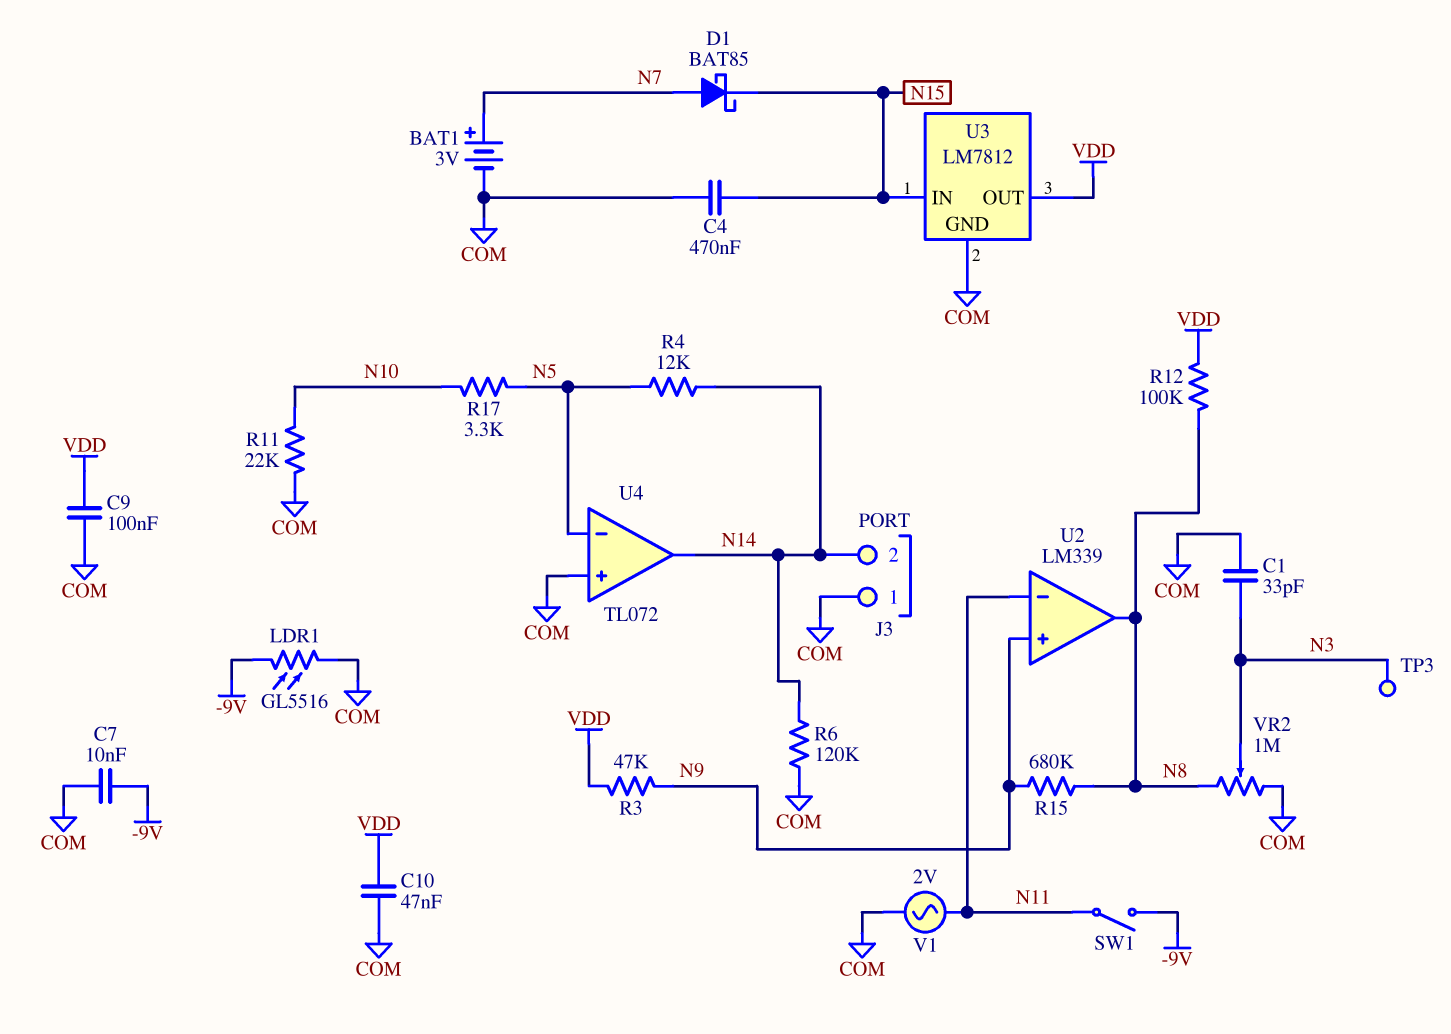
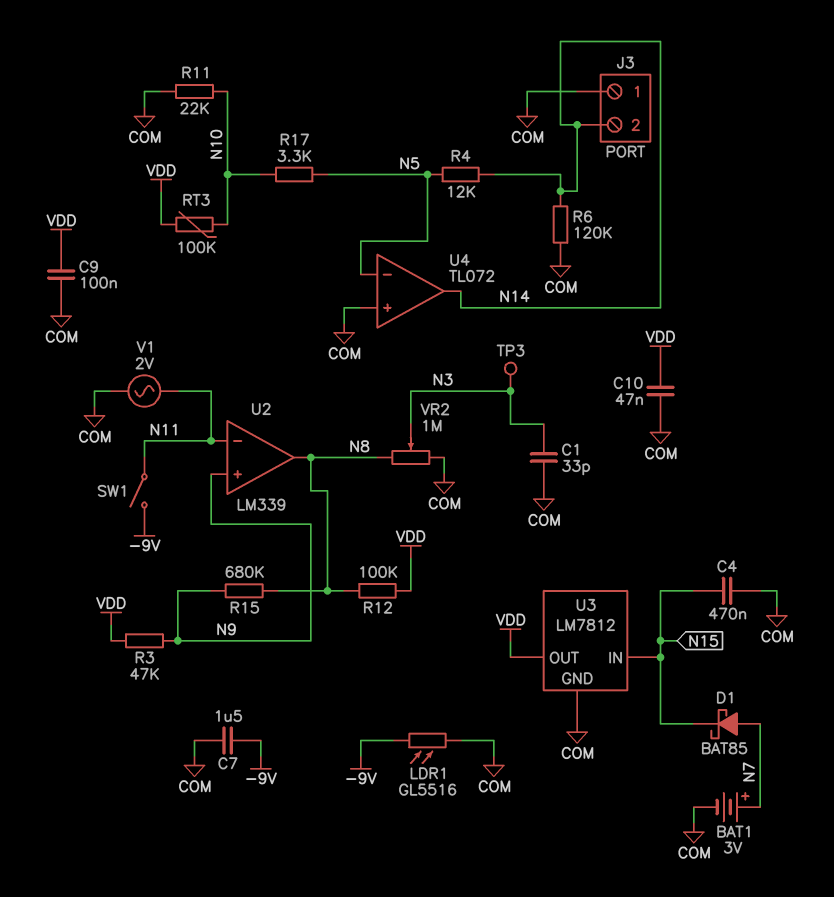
C7: 10nF (-9V, COM) -> 1.5uF (-9V, COM)
RT3: none -> 100k (N10, VDD)

